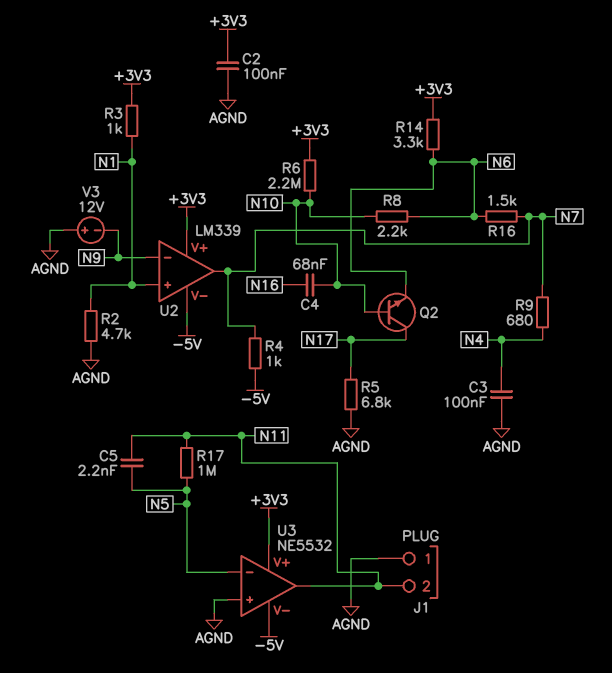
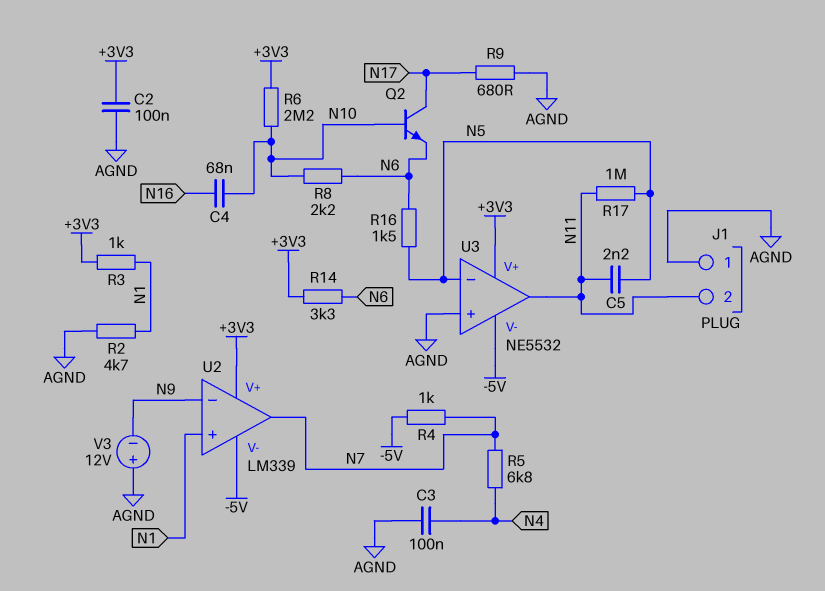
R5: 6.8k (AGND, N17) -> 6.8k (N4, N7)
R9: 680 (N4, N7) -> 680 (AGND, N17)
R16: 1.5k (N6, N7) -> 1.5k (N5, N6)

